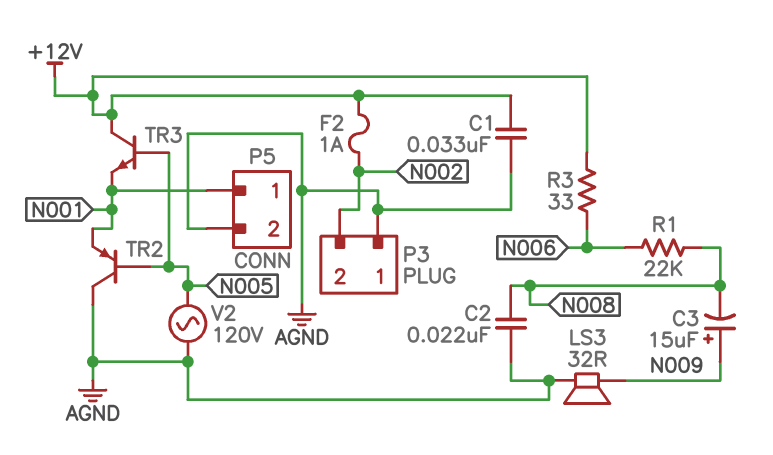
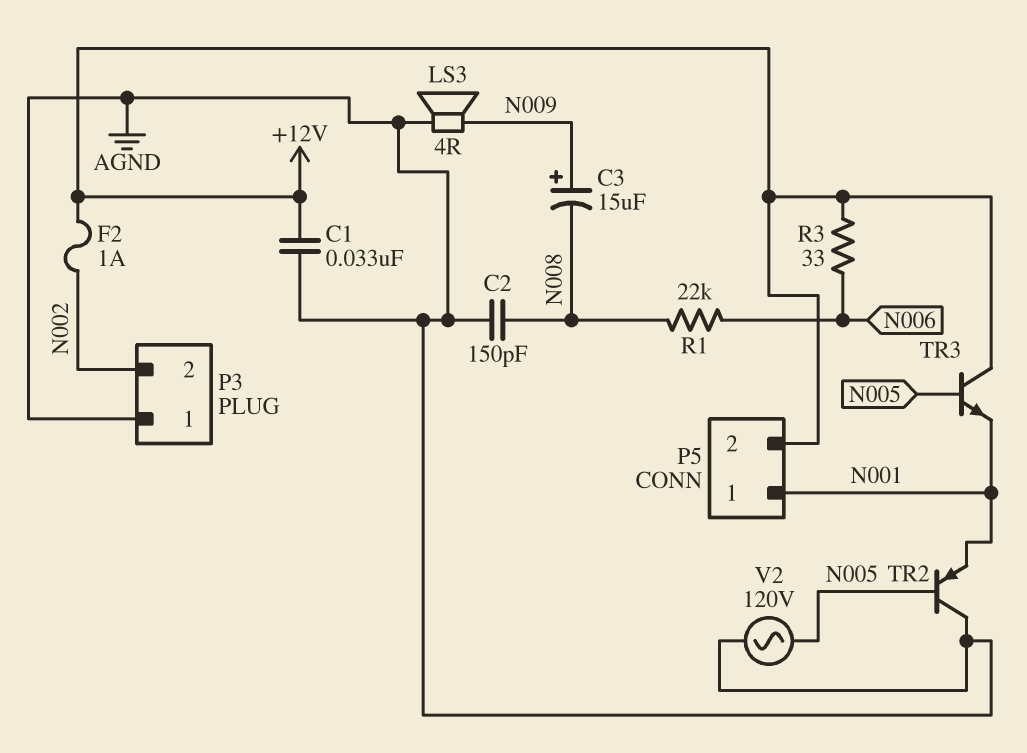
C2: 22nF (AGND, N008) -> 150pF (AGND, N008)
LS3: speaker 32R (AGND, N009) -> speaker 4R (AGND, N009)
P5 pin 2: AGND -> +12V

